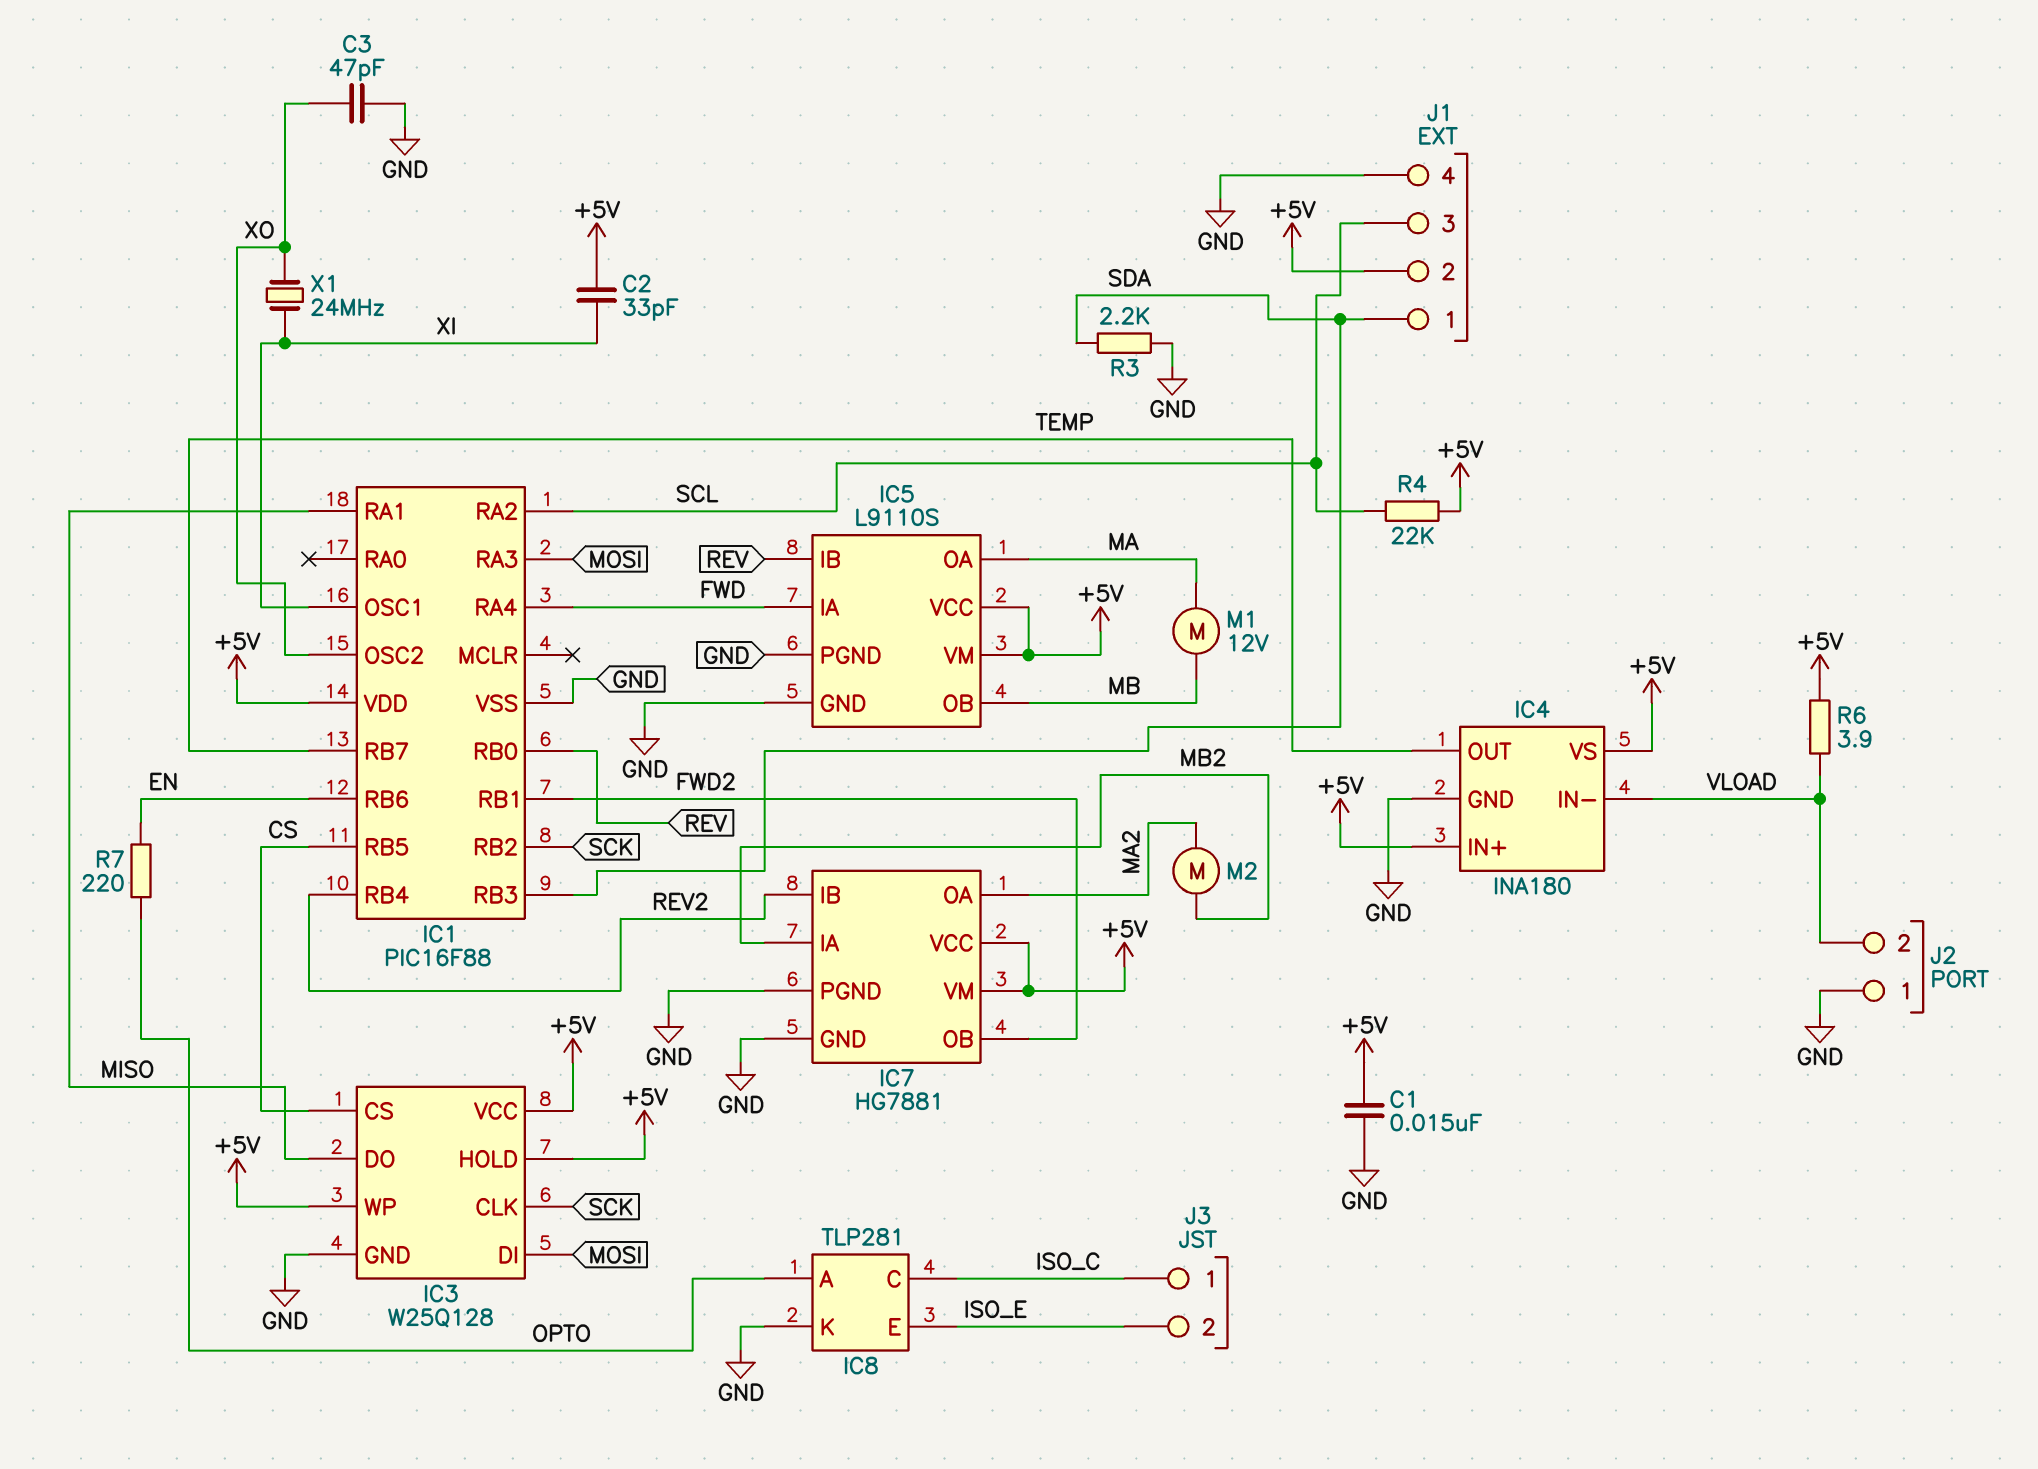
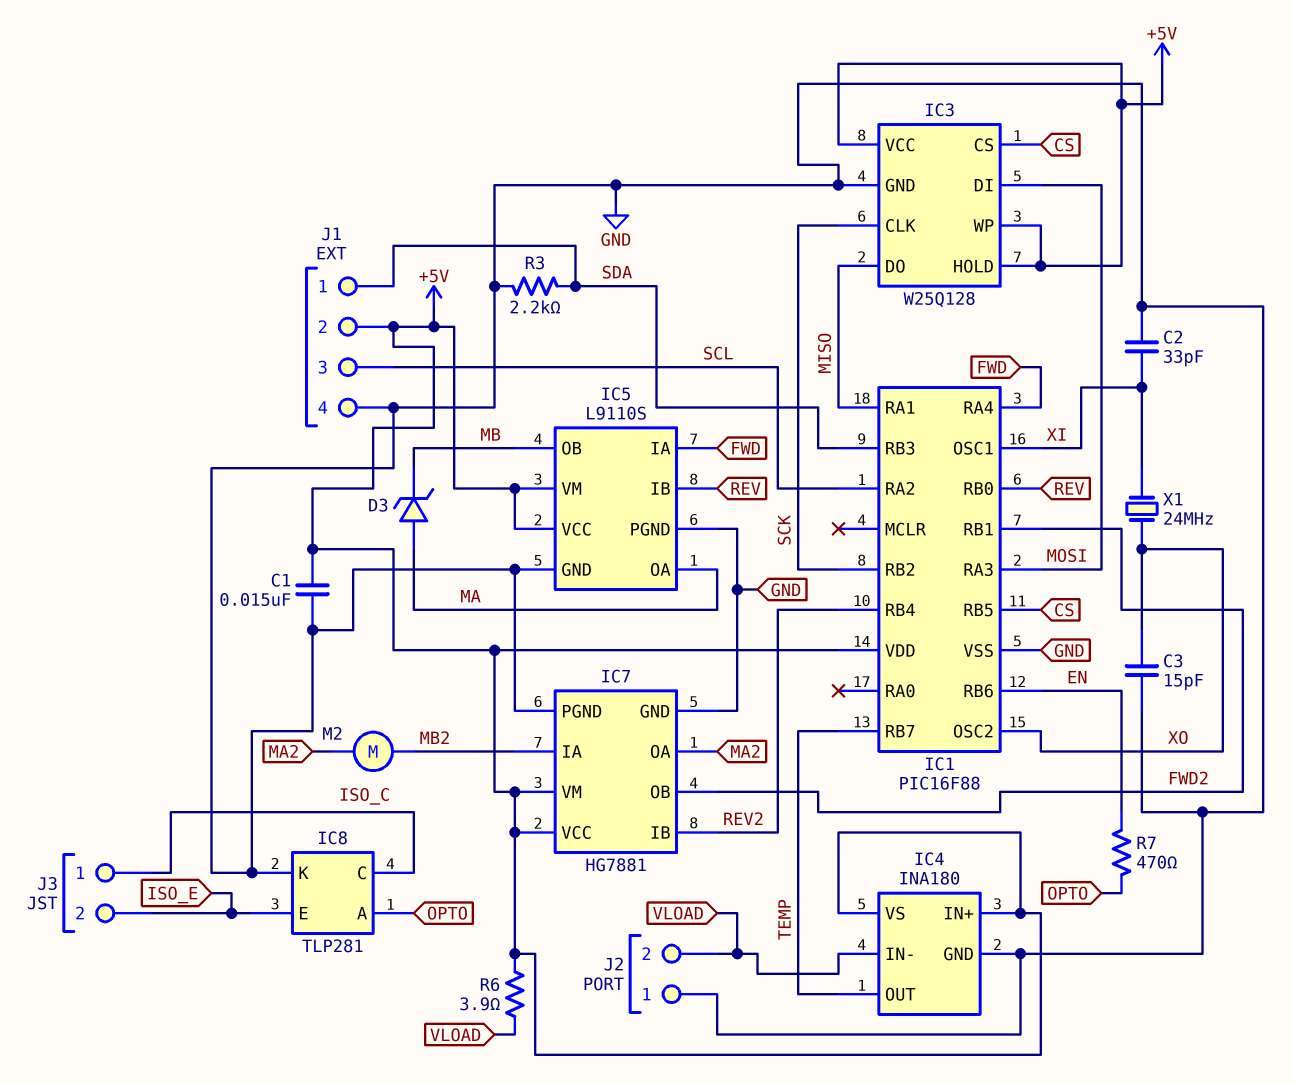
C2: 33pF (+5V, XI) -> 33pF (GND, XI)
C3: 47pF (GND, XO) -> 15pF (GND, XO)
D3: none -> zener (A MA, K MB)
M1: motor 12V (MA, MB) -> none
R4: 22k (+5V, SCL) -> none
R7: 220 (EN, OPTO) -> 470 (EN, OPTO)

